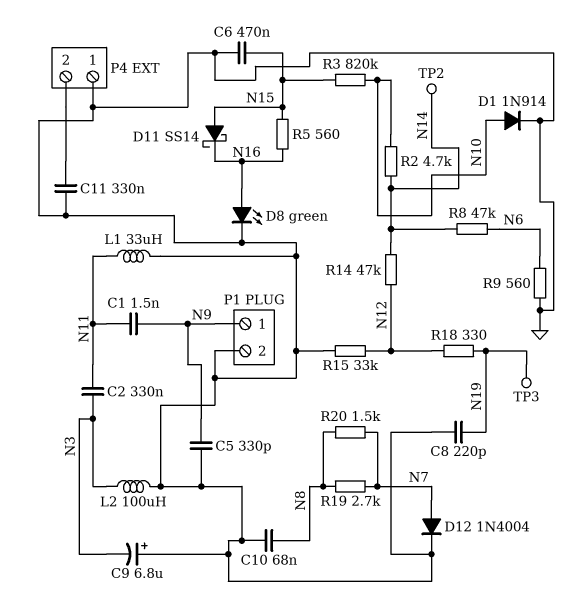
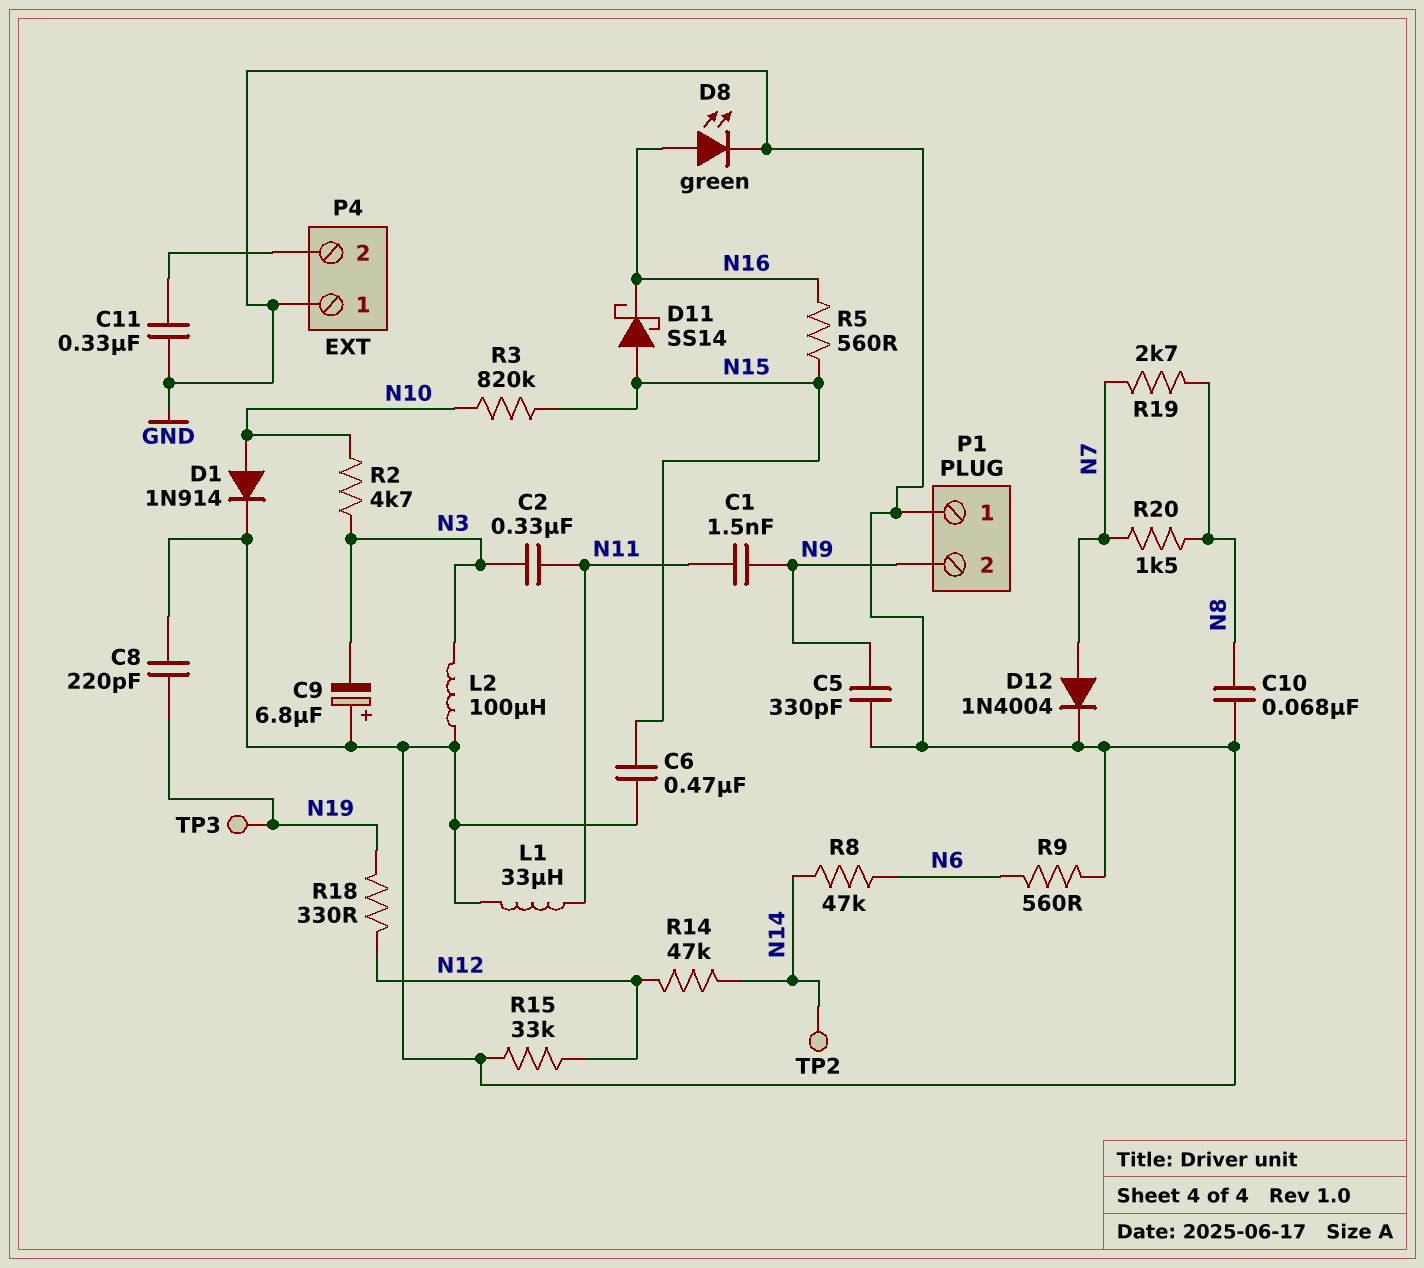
P1 pin 1: N9 -> GND
P1 pin 2: GND -> N9
R2: 4.7k (N10, N14) -> 4.7k (N3, N10)

